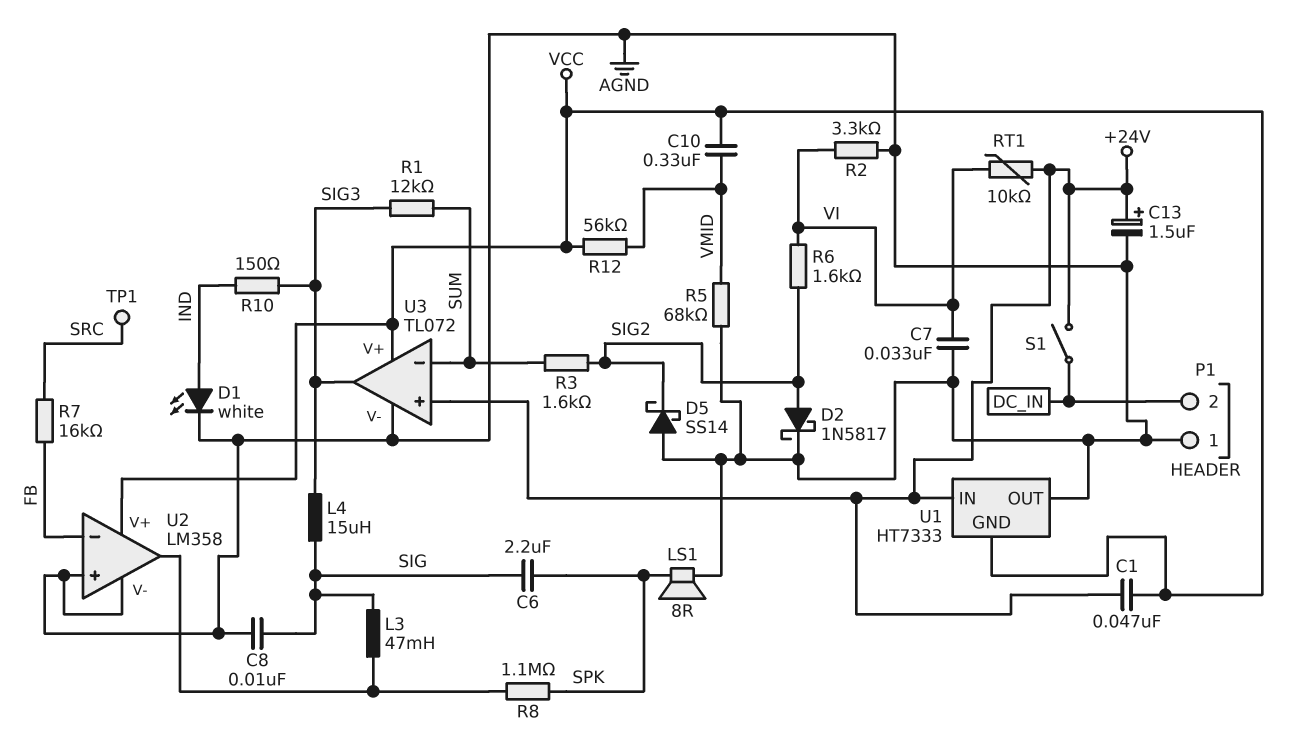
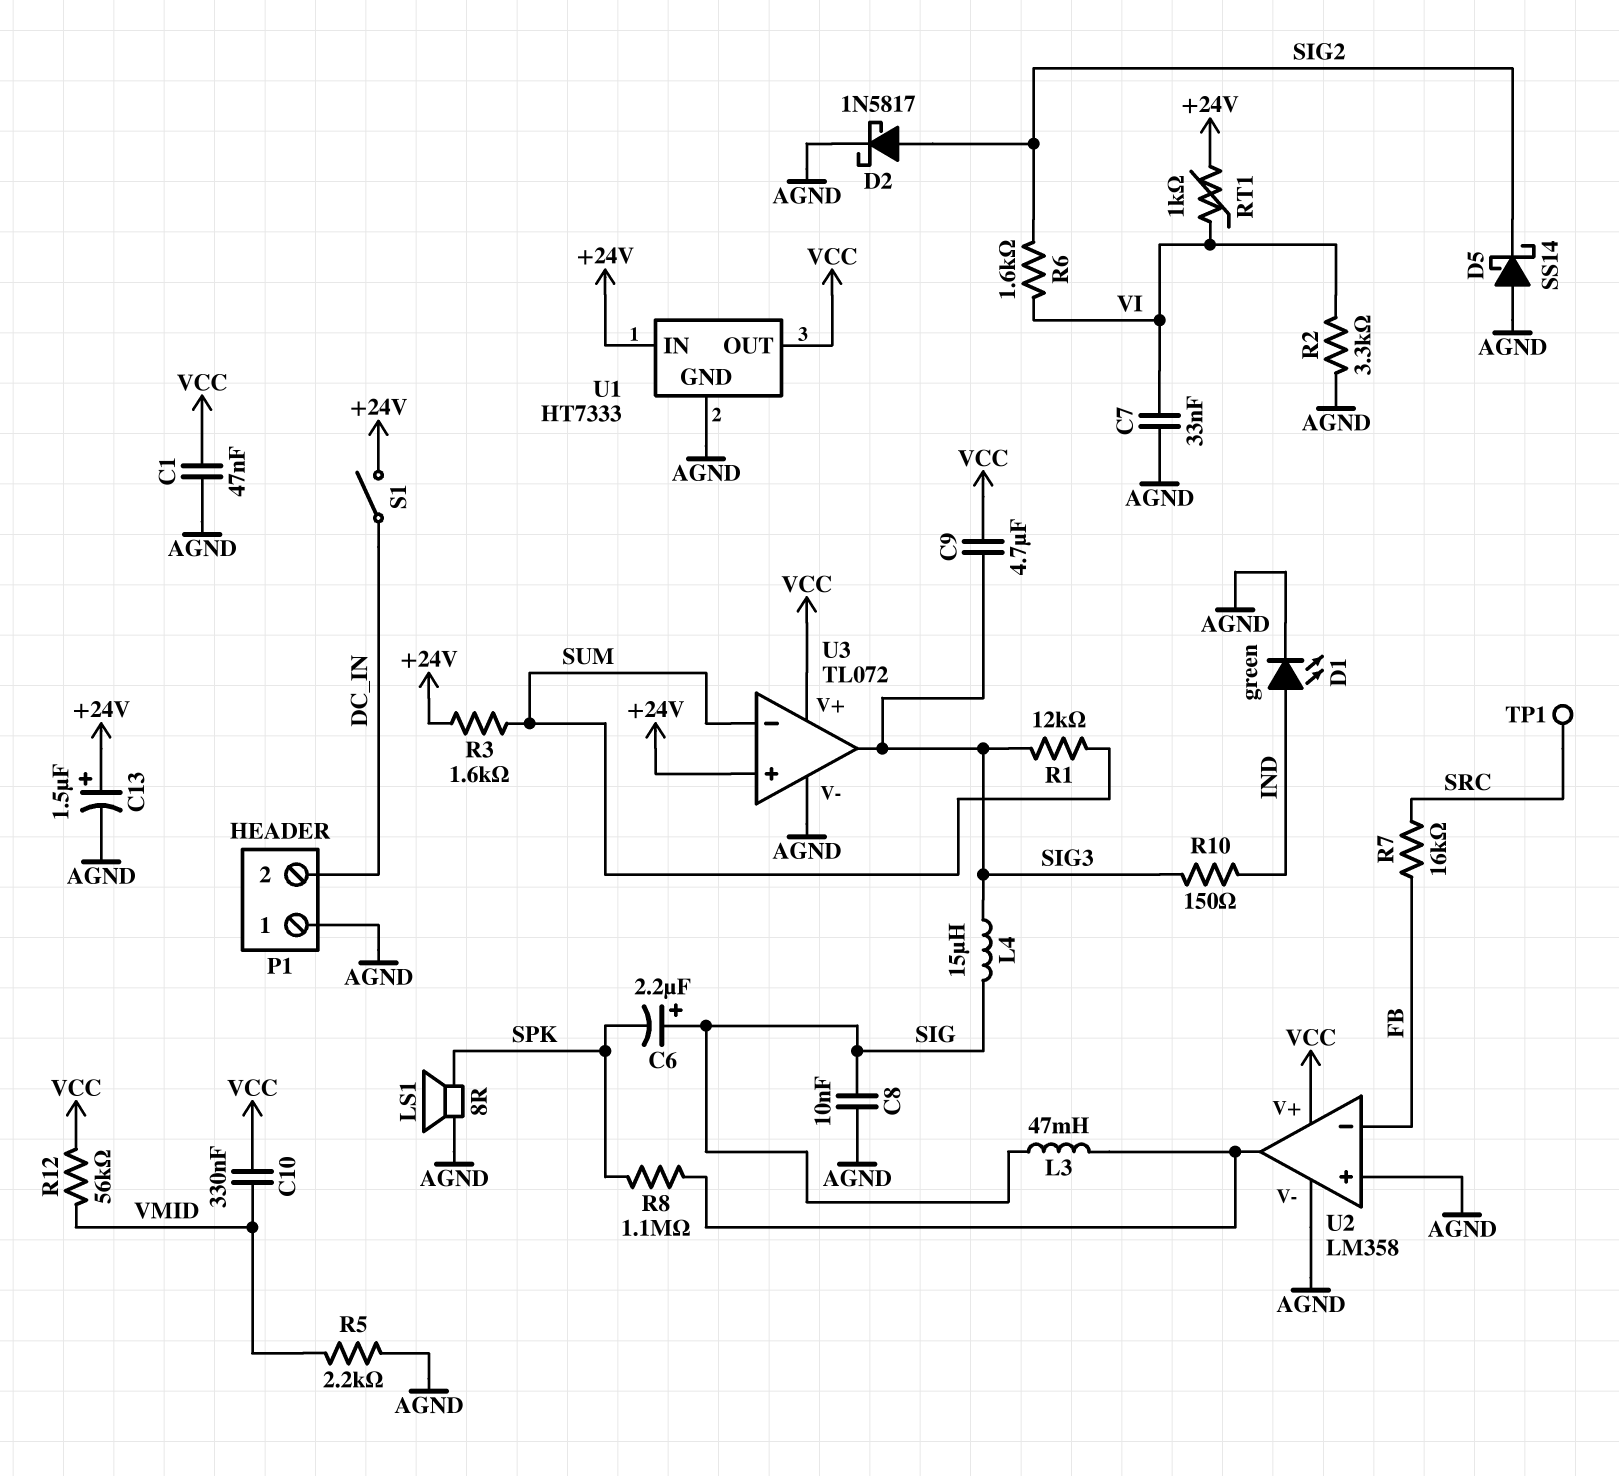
C1: 47nF (+24V, VCC) -> 47nF (AGND, VCC)
C6: 2.2uF (SIG, SPK) -> 2.2uF (plus SIG, minus SPK)
C9: none -> 4.7uF (SIG3, VCC)
D1: LED white (A IND, K AGND) -> LED green (A IND, K AGND)
R3: 1.6k (SIG2, SUM) -> 1.6k (+24V, SUM)
R5: 68k (AGND, VMID) -> 2.2k (AGND, VMID)
RT1: 10k (+24V, VI) -> 1k (+24V, VI)
U1 pin GND: VCC -> AGND
U1 pin OUT: AGND -> VCC

